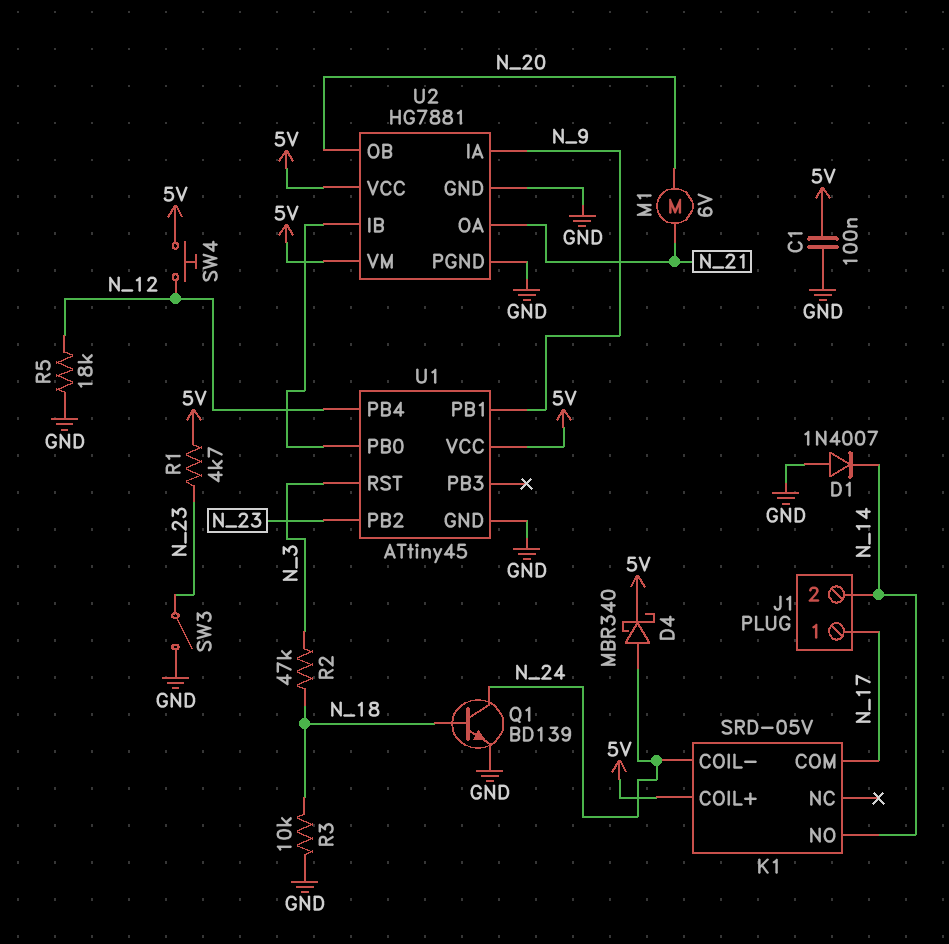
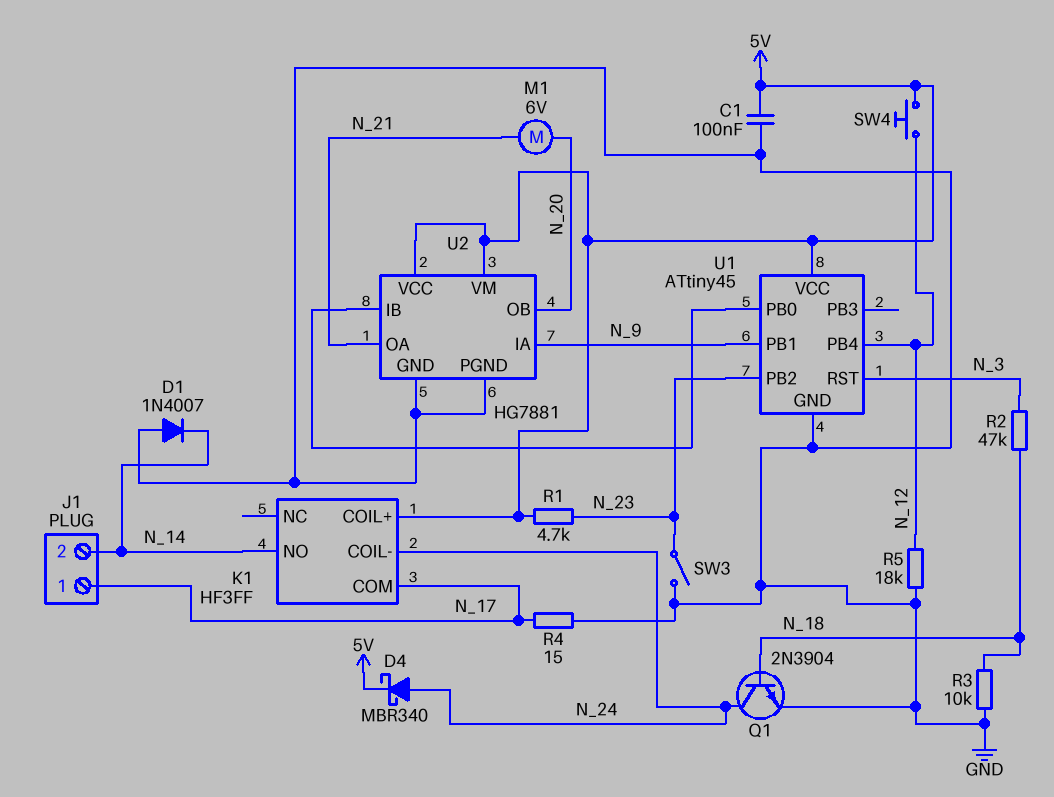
K1: SRD-05V -> HF3FF
Q1: NPN BD139 (B N_18, C N_24, E GND) -> NPN 2N3904 (B N_18, C N_24, E GND)
R4: none -> 15 (GND, N_17)

